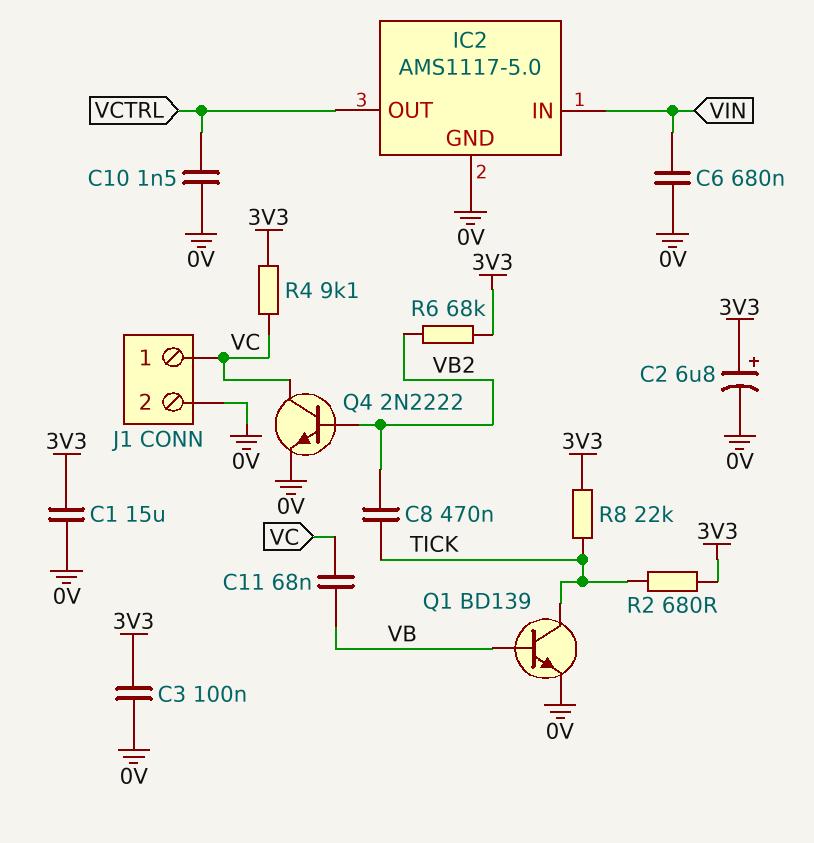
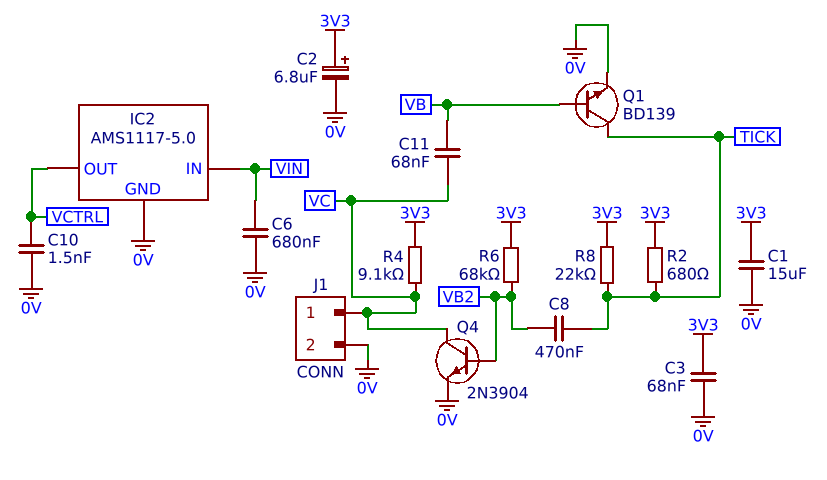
C3: 100nF (0V, 3V3) -> 68nF (0V, 3V3)
Q4: NPN 2N2222 (B VB2, C VC, E 0V) -> NPN 2N3904 (B VB2, C VC, E 0V)

